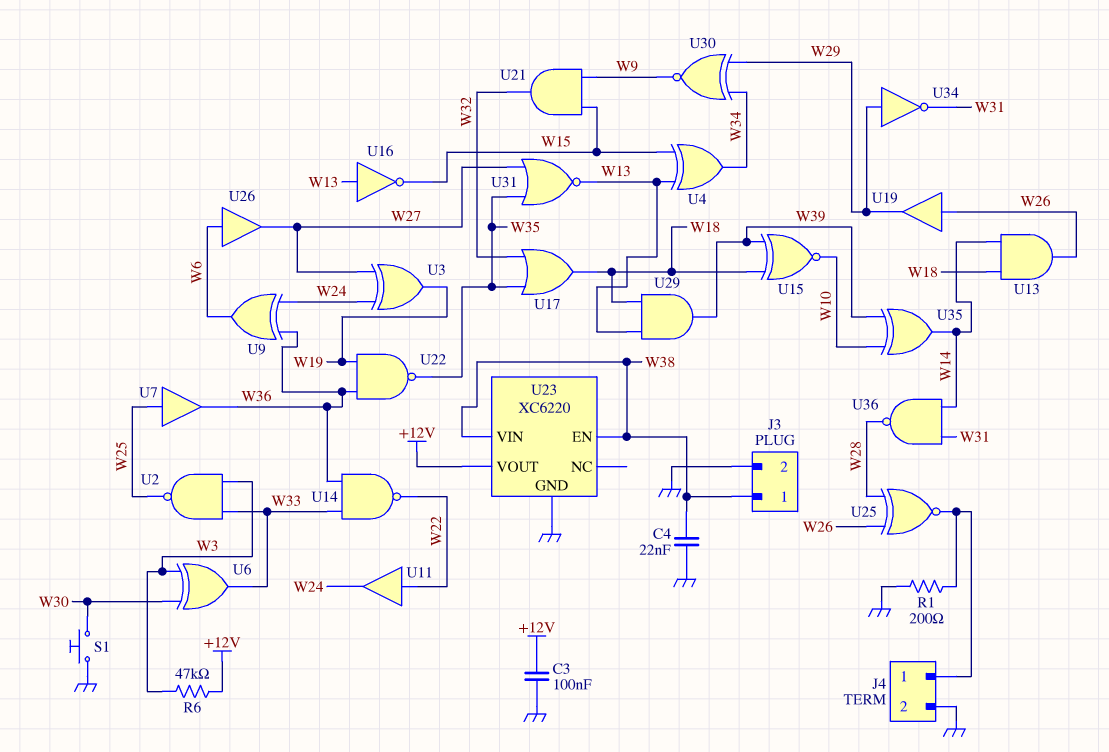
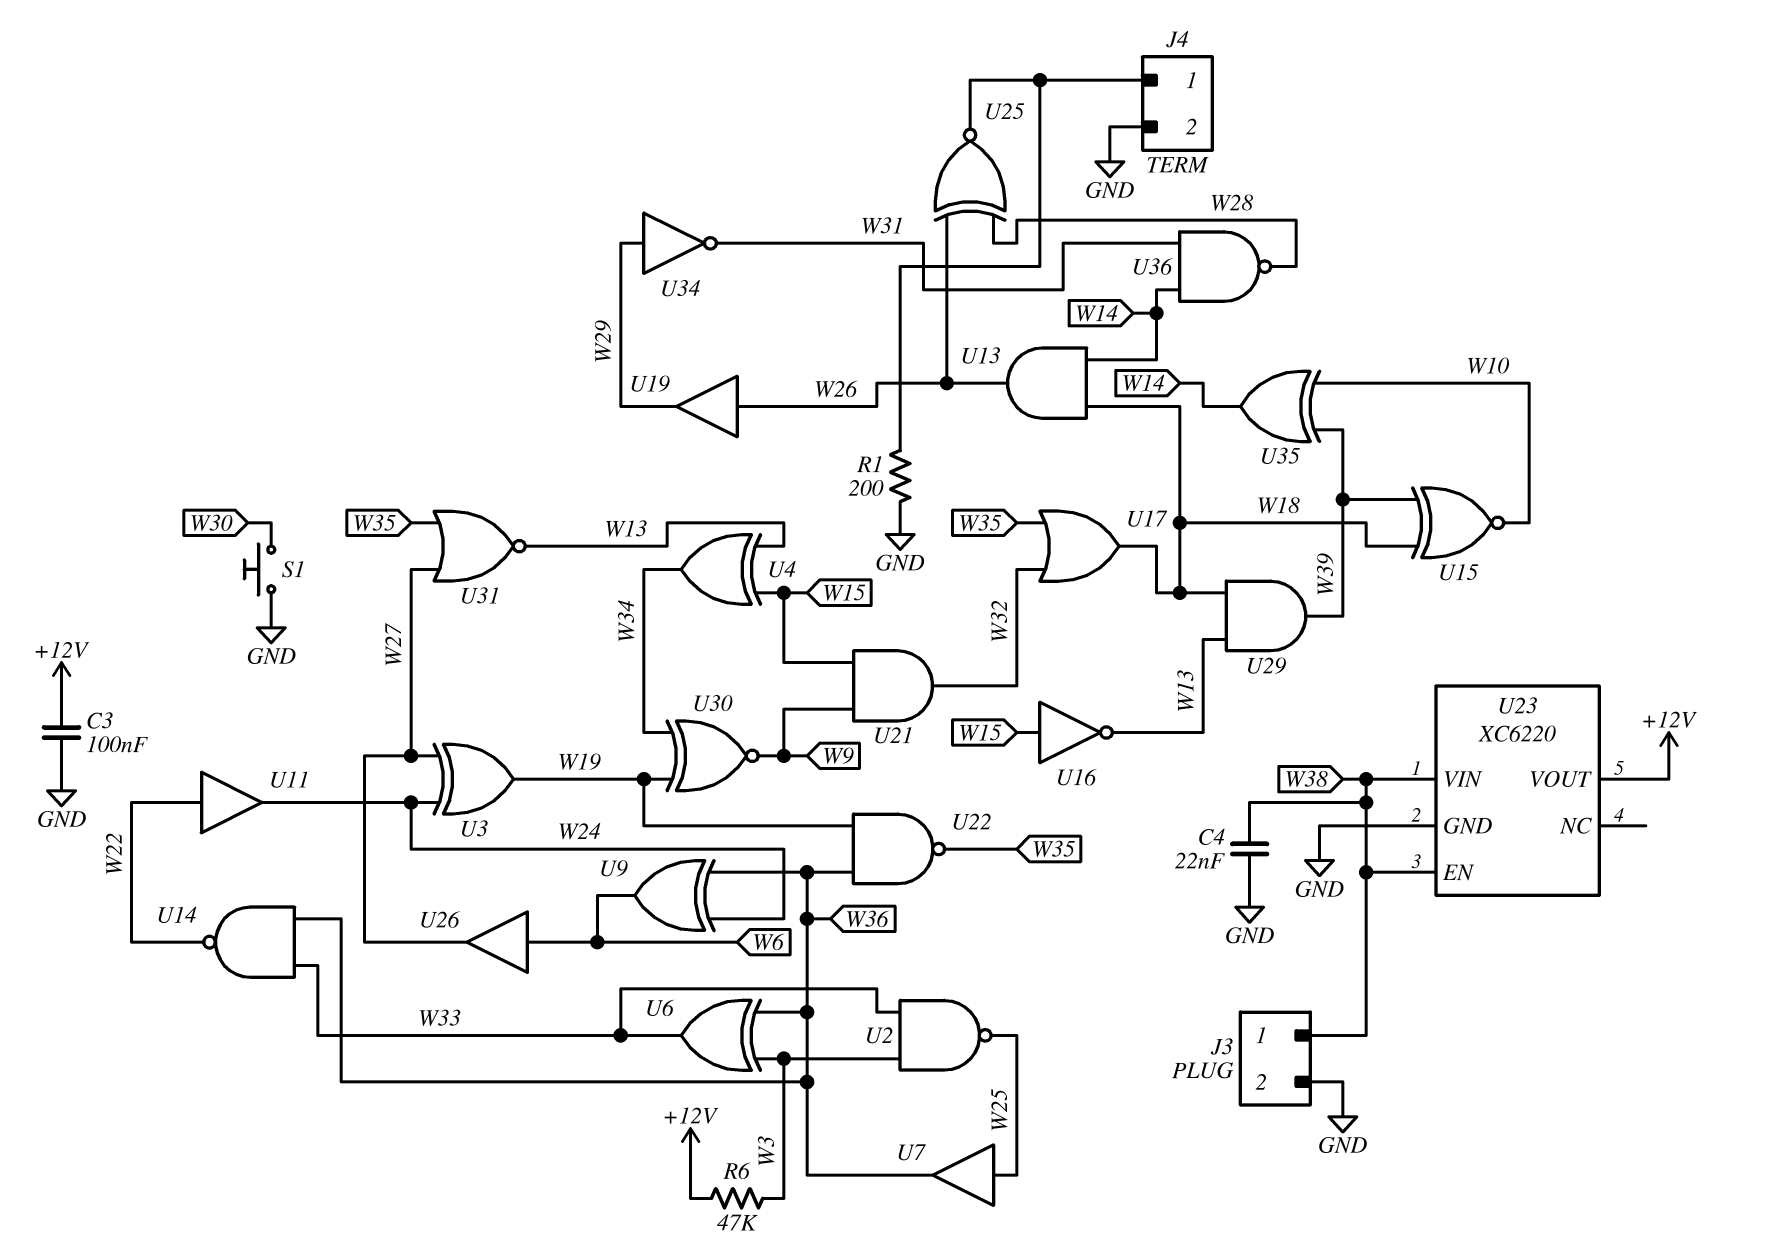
U6: XOR (in W3, in W30, out W33) -> XOR (in W3, in W36, out W33)
U16: NOT (in W13, out W15) -> NOT (in W15, out W13)
U30: XNOR (in W29, in W34, out W9) -> XNOR (in W19, in W34, out W9)

